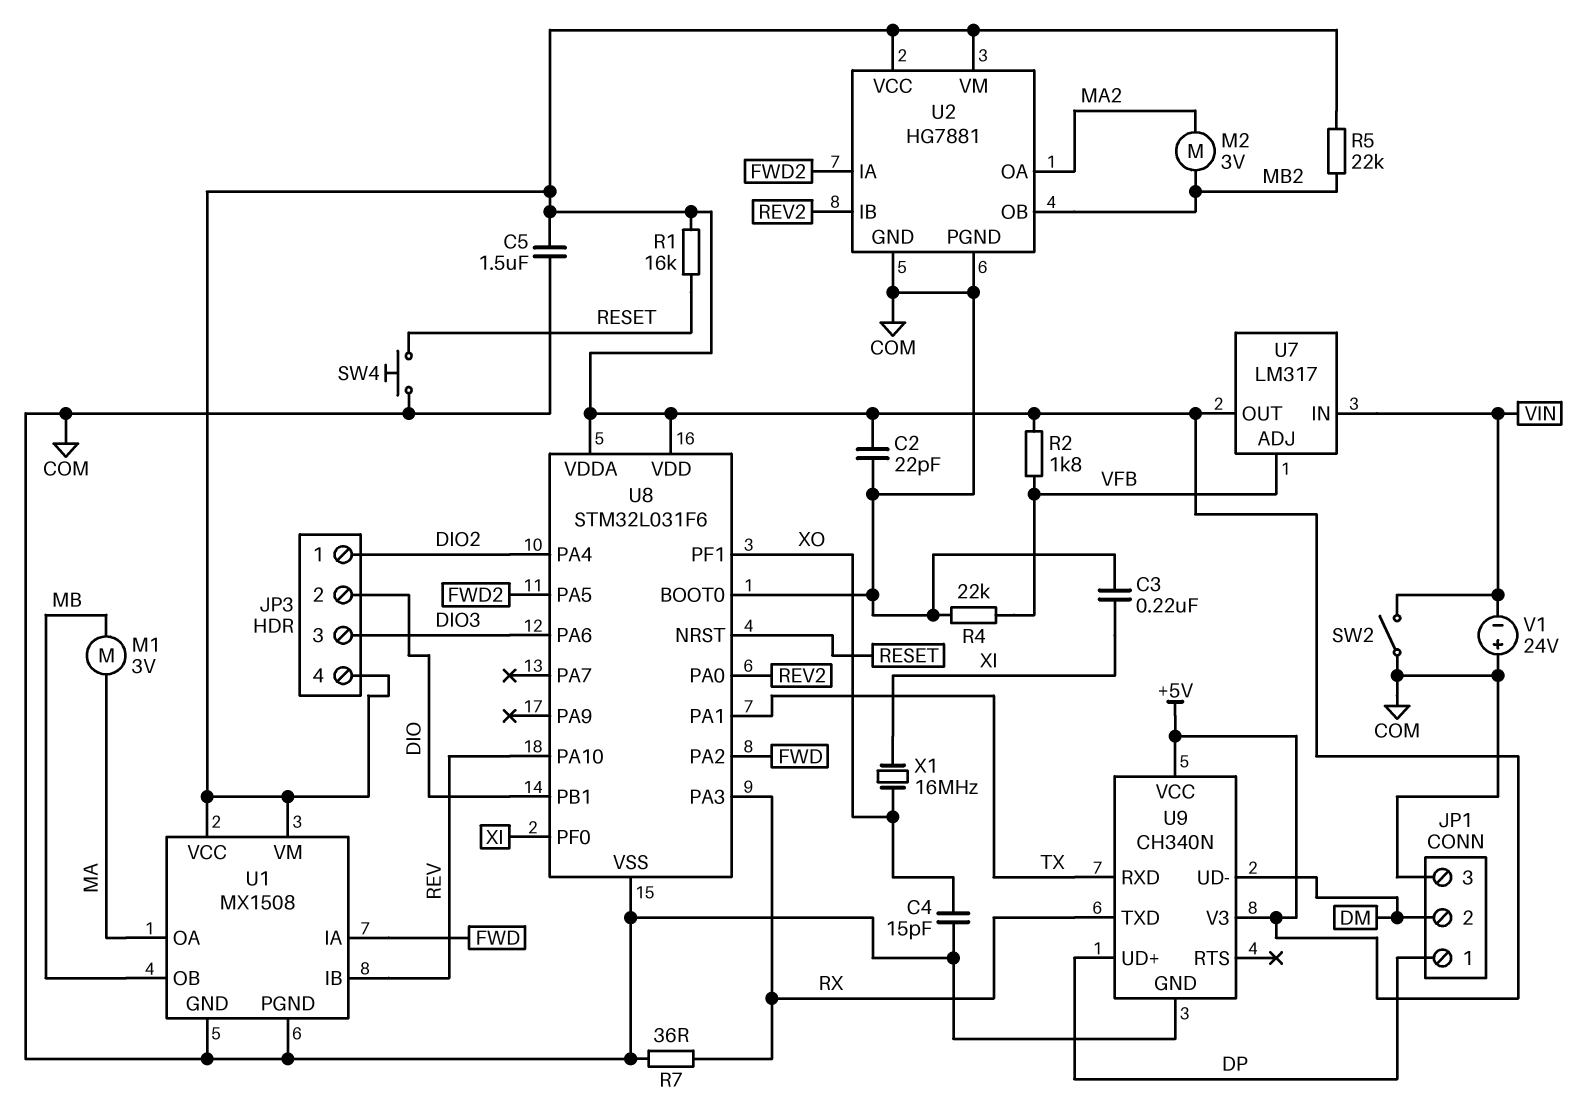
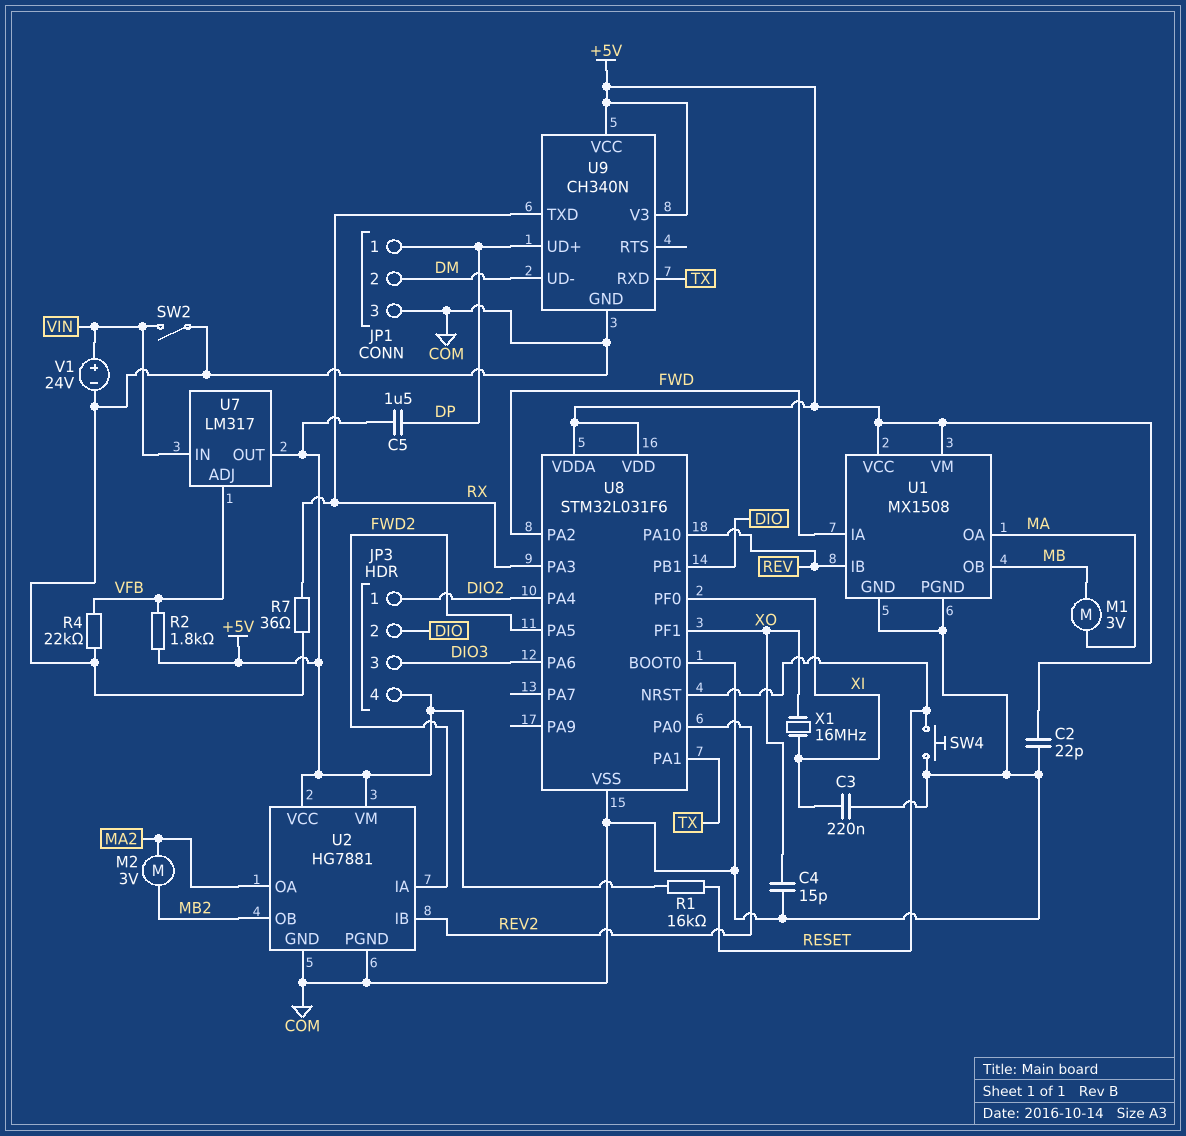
C5: 1.5uF (+5V, COM) -> 1.5uF (+5V, DP)
R5: 22k (+5V, MB2) -> none
V1: 24V (plus COM, minus VIN) -> 24V (plus VIN, minus COM)

